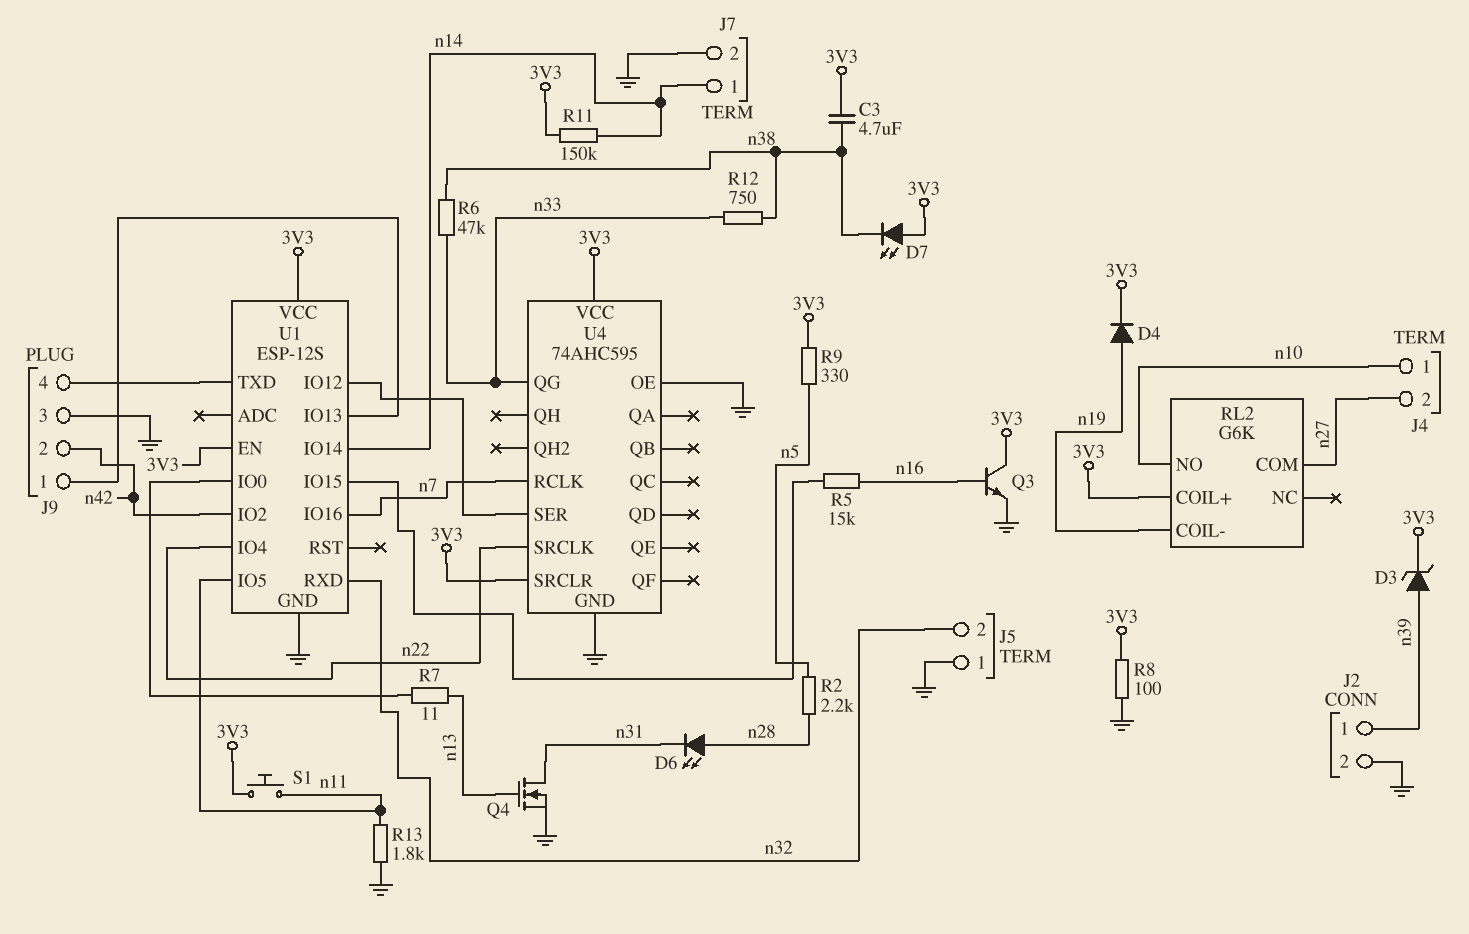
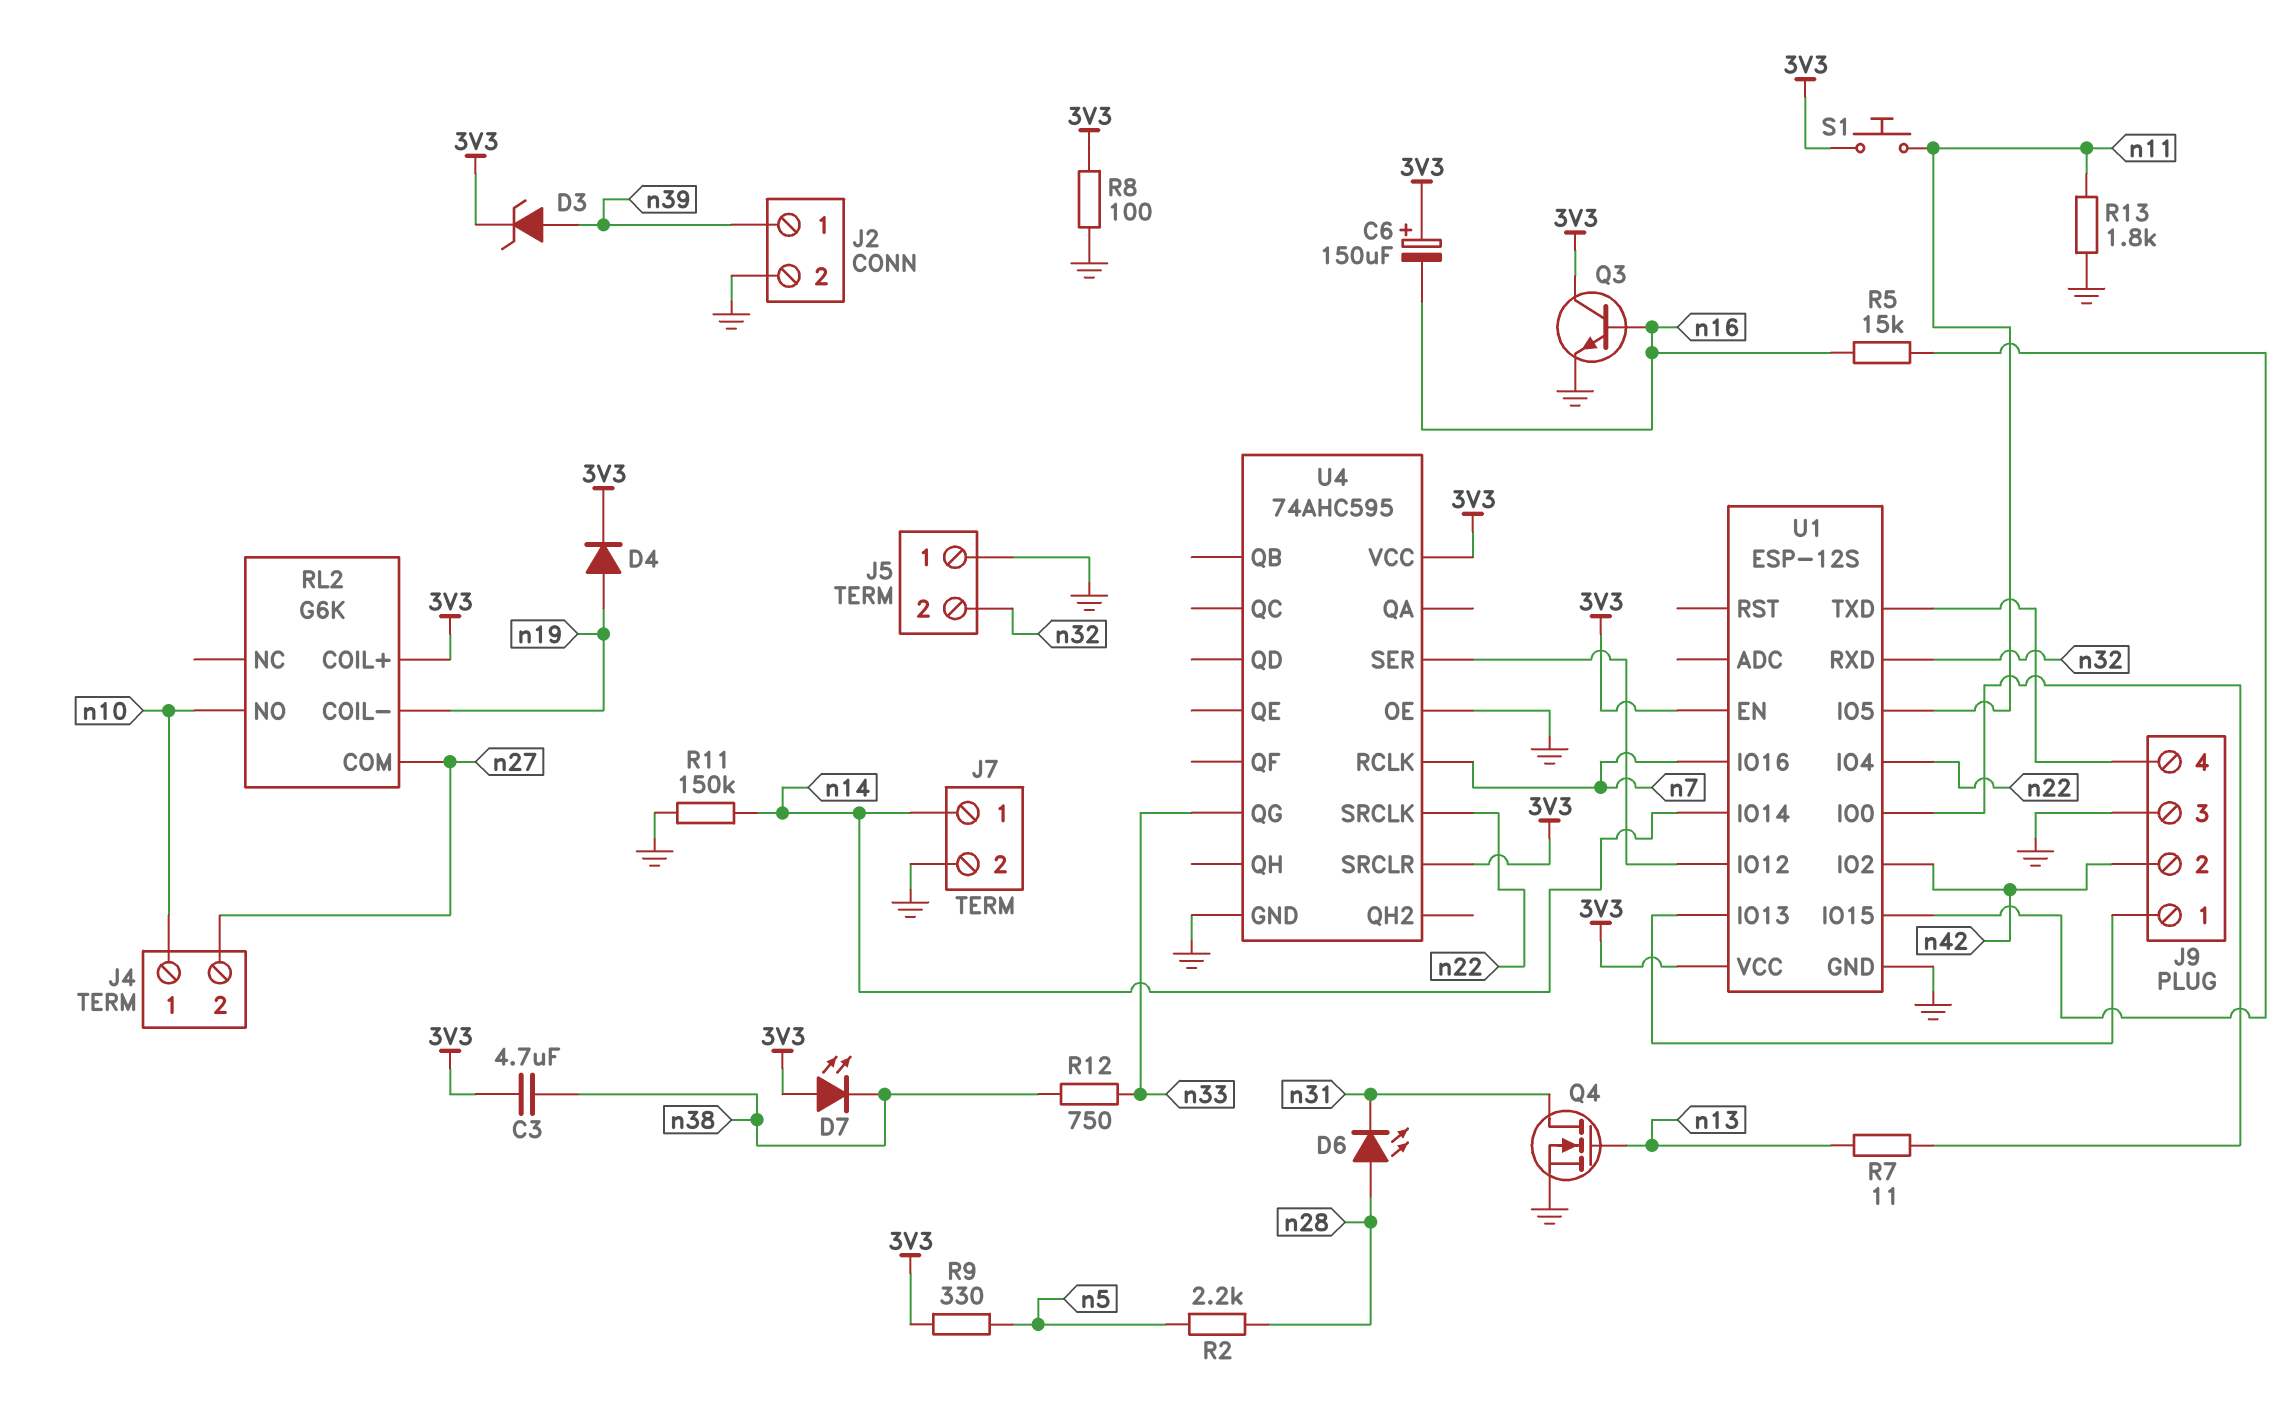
C6: none -> 150uF (plus 3V3, minus n16)
R6: 47k (n33, n38) -> none
R11: 150k (3V3, n14) -> 150k (GND, n14)

